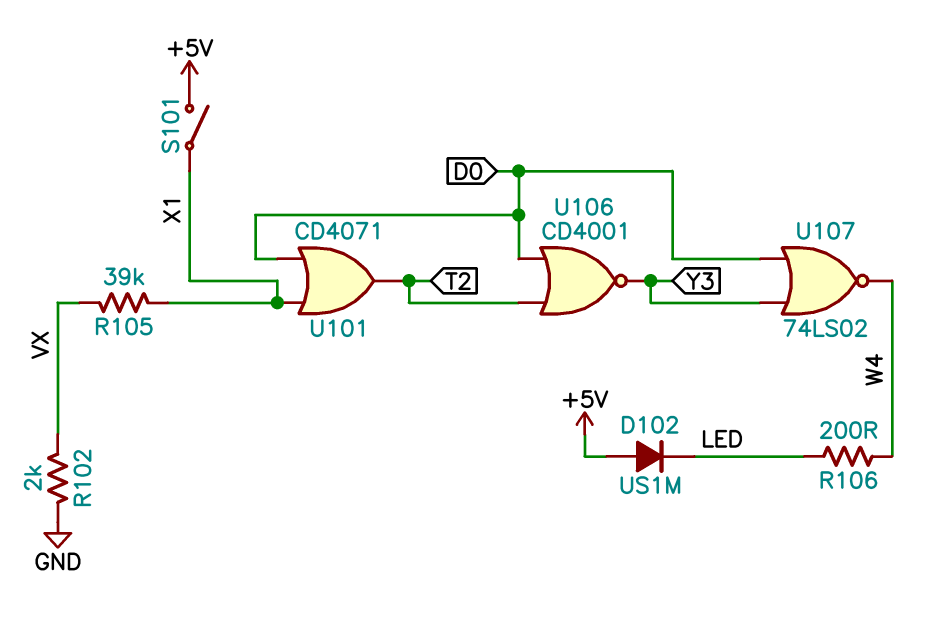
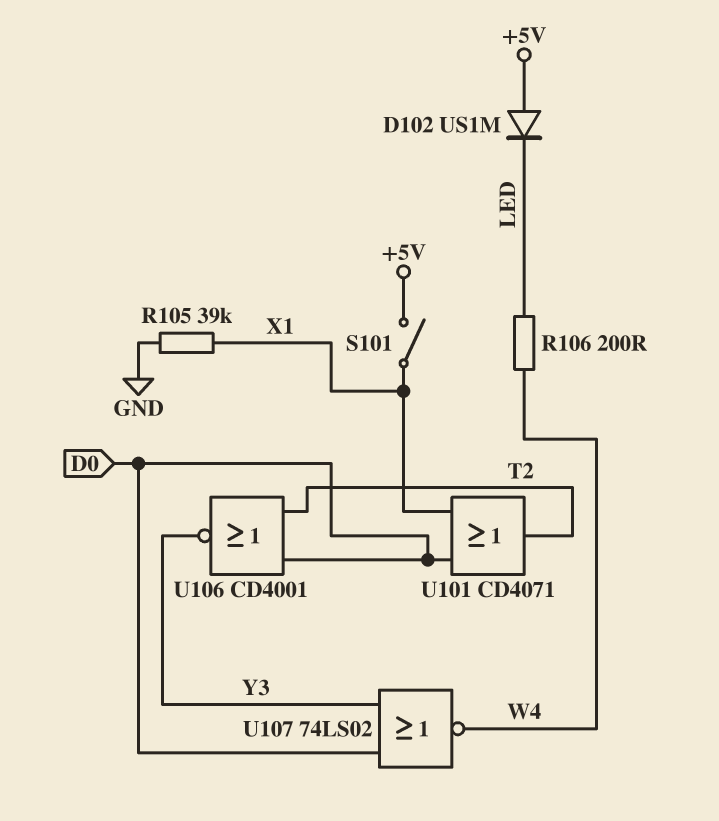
R102: 2k (GND, VX) -> none
R105: 39k (VX, X1) -> 39k (GND, X1)

